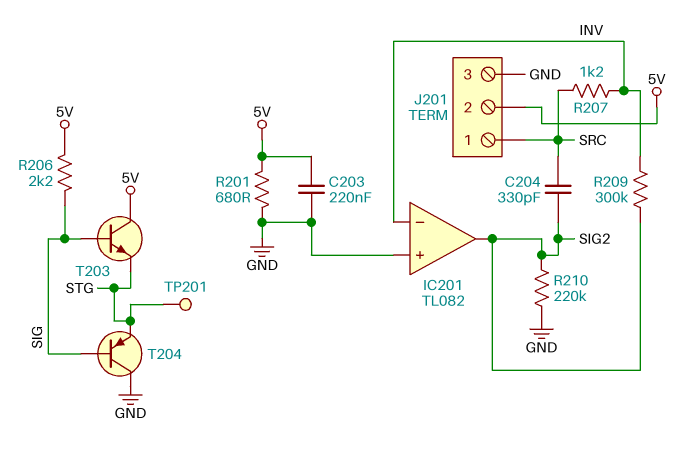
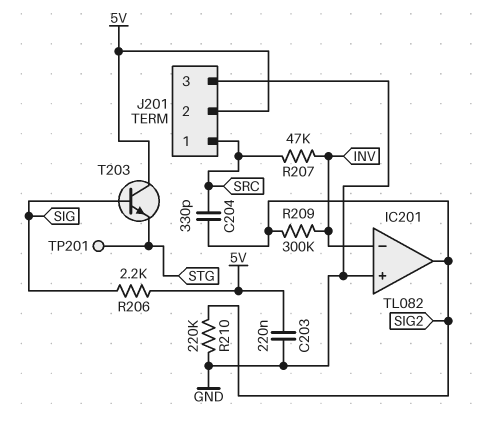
R201: 680 (5V, GND) -> none
R207: 1.2k (INV, SRC) -> 47k (INV, SRC)
T204: PNP (B SIG, C GND, E STG) -> none

